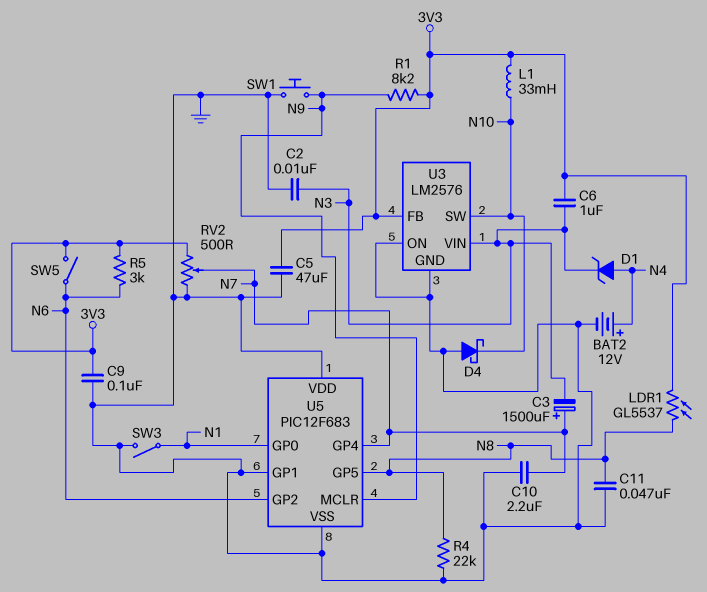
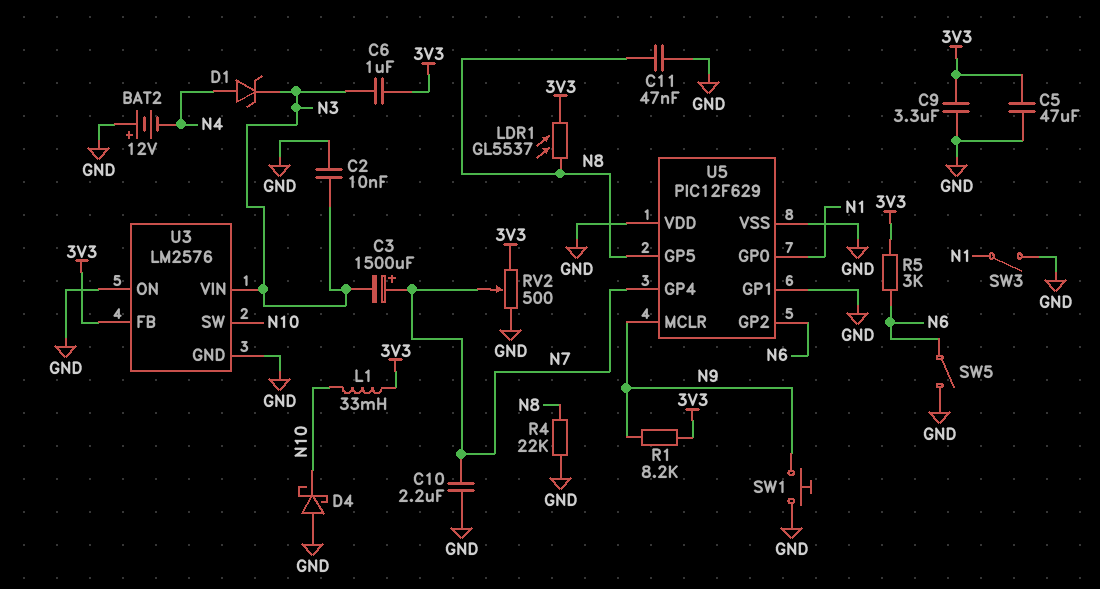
BAT2: 12V (plus N4, minus GND) -> 12V (plus GND, minus N4)
C9: 100nF (3V3, GND) -> 3.3uF (3V3, GND)
SW5: switch (3V3, N6) -> switch (GND, N6)
U5: PIC12F683 -> PIC12F629

